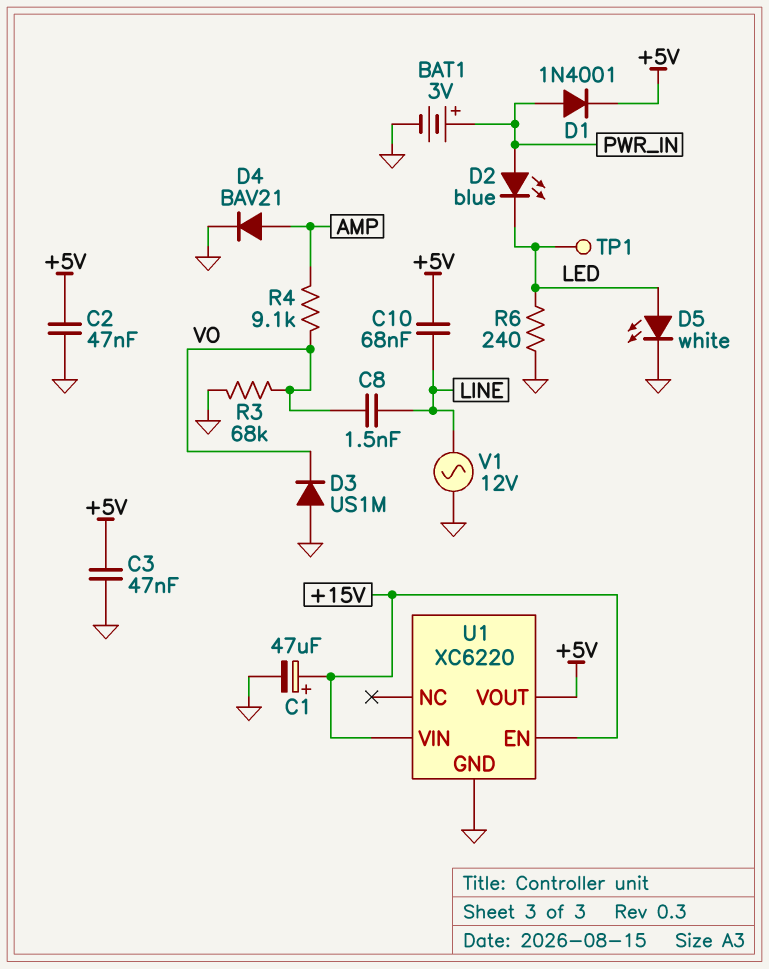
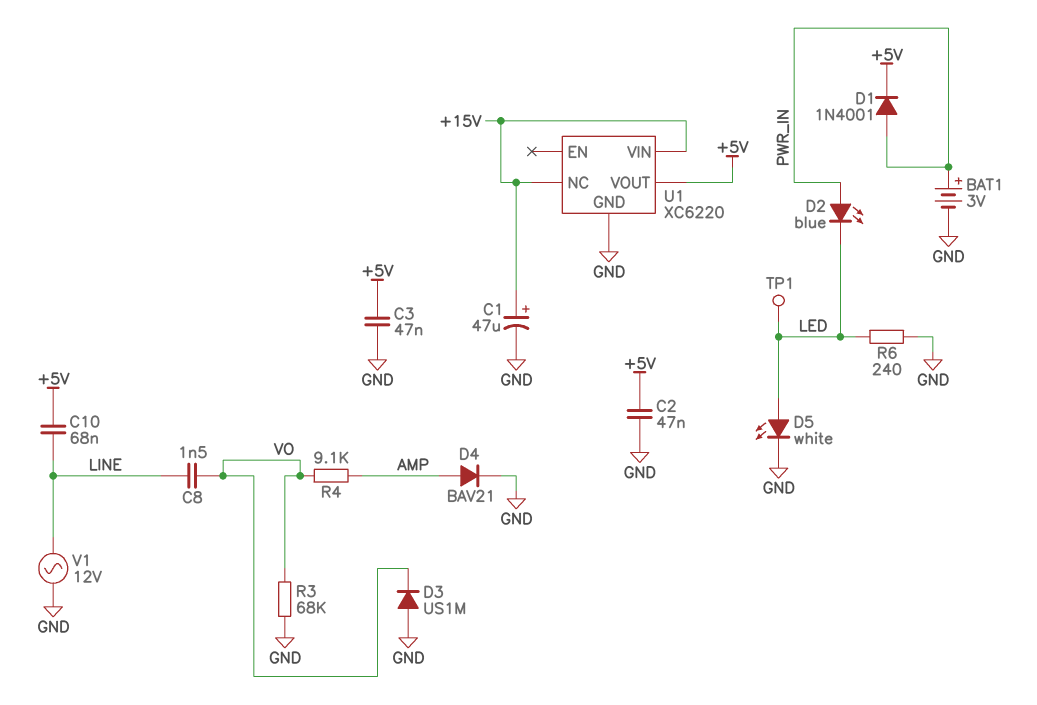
U1 pin EN: +15V -> none
U1 pin NC: none -> +15V

